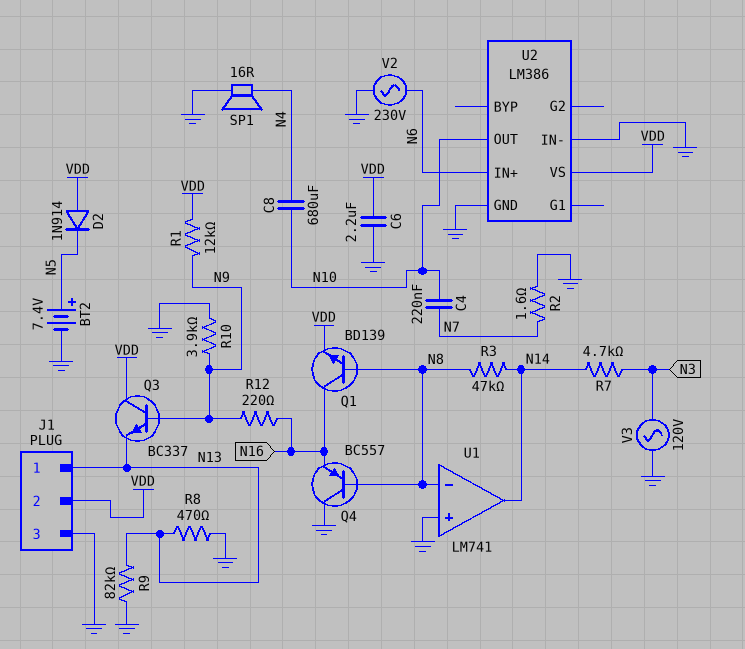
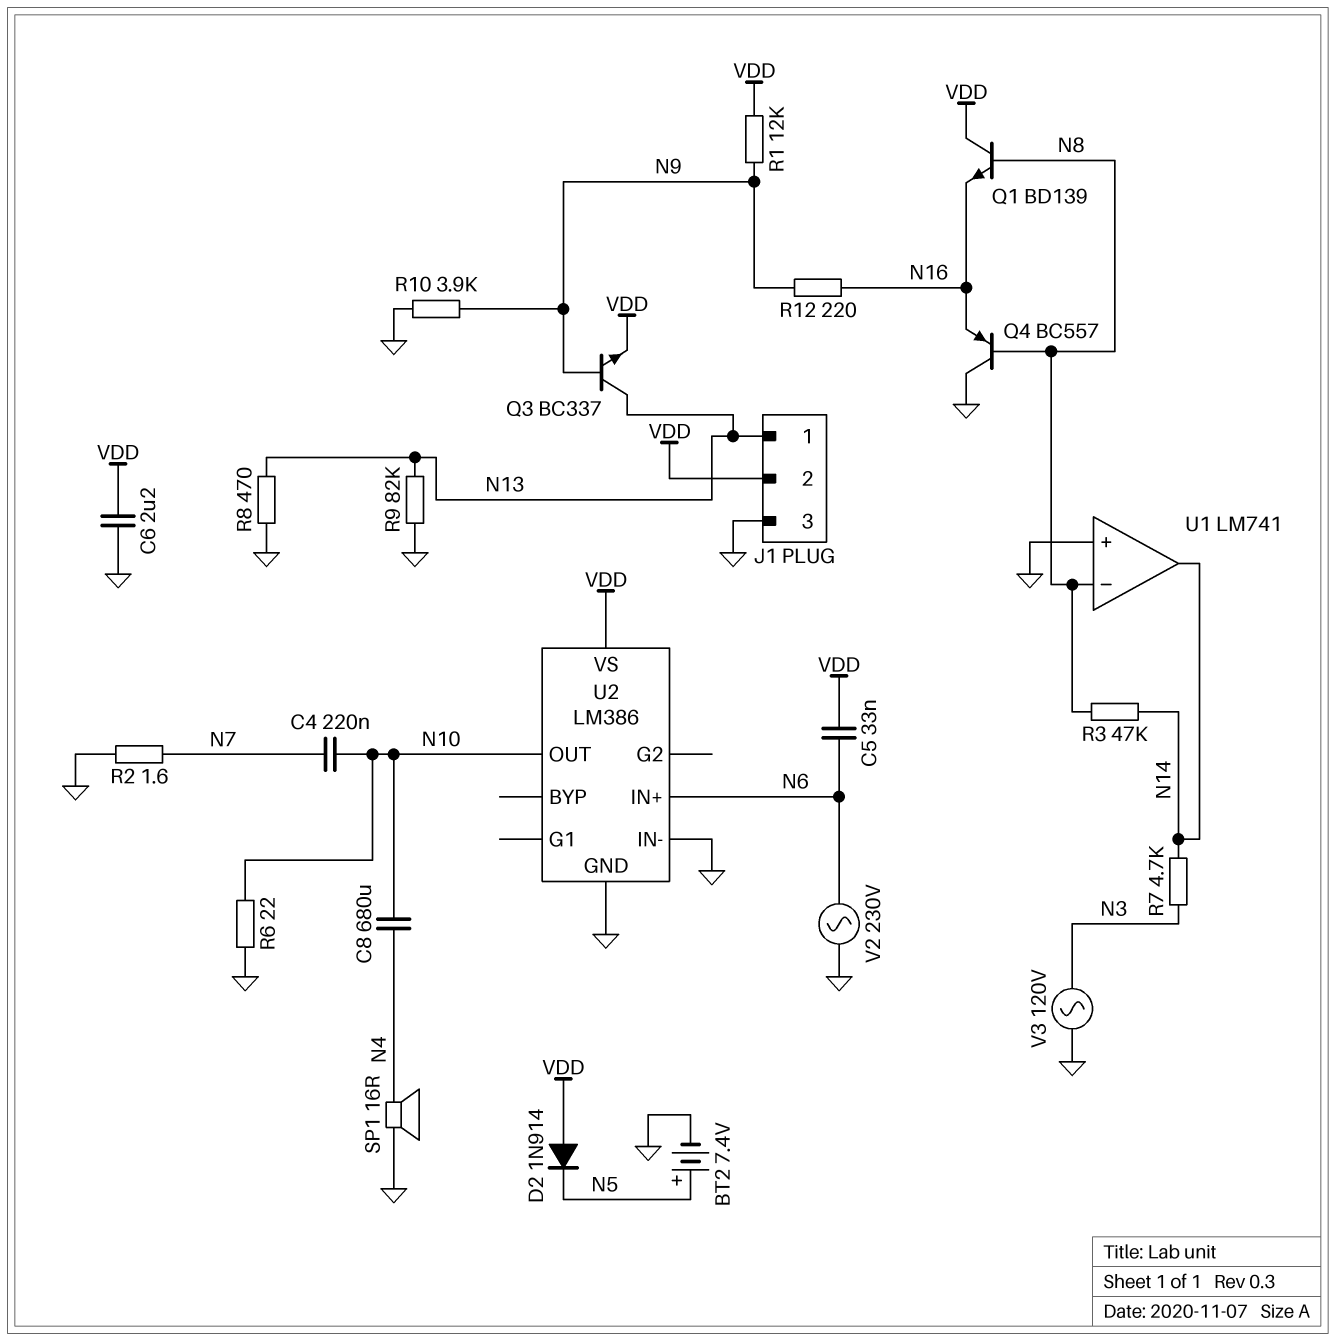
C5: none -> 33nF (N6, VDD)
Q1: NPN BD139 (B N8, C N16, E VDD) -> NPN BD139 (B N8, C VDD, E N16)
Q3: NPN BC337 (B N9, C VDD, E N13) -> NPN BC337 (B N9, C N13, E VDD)
R6: none -> 22 (GND, N10)

